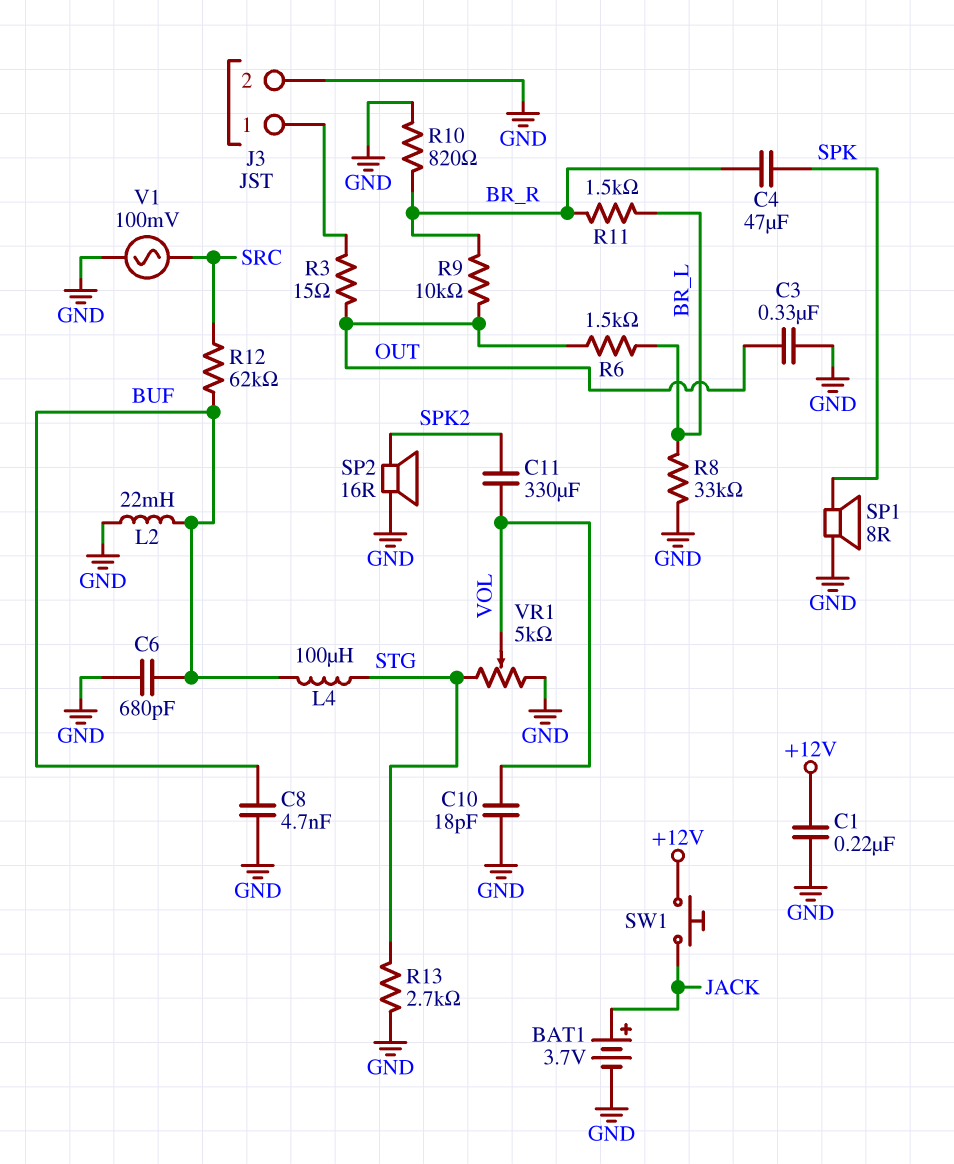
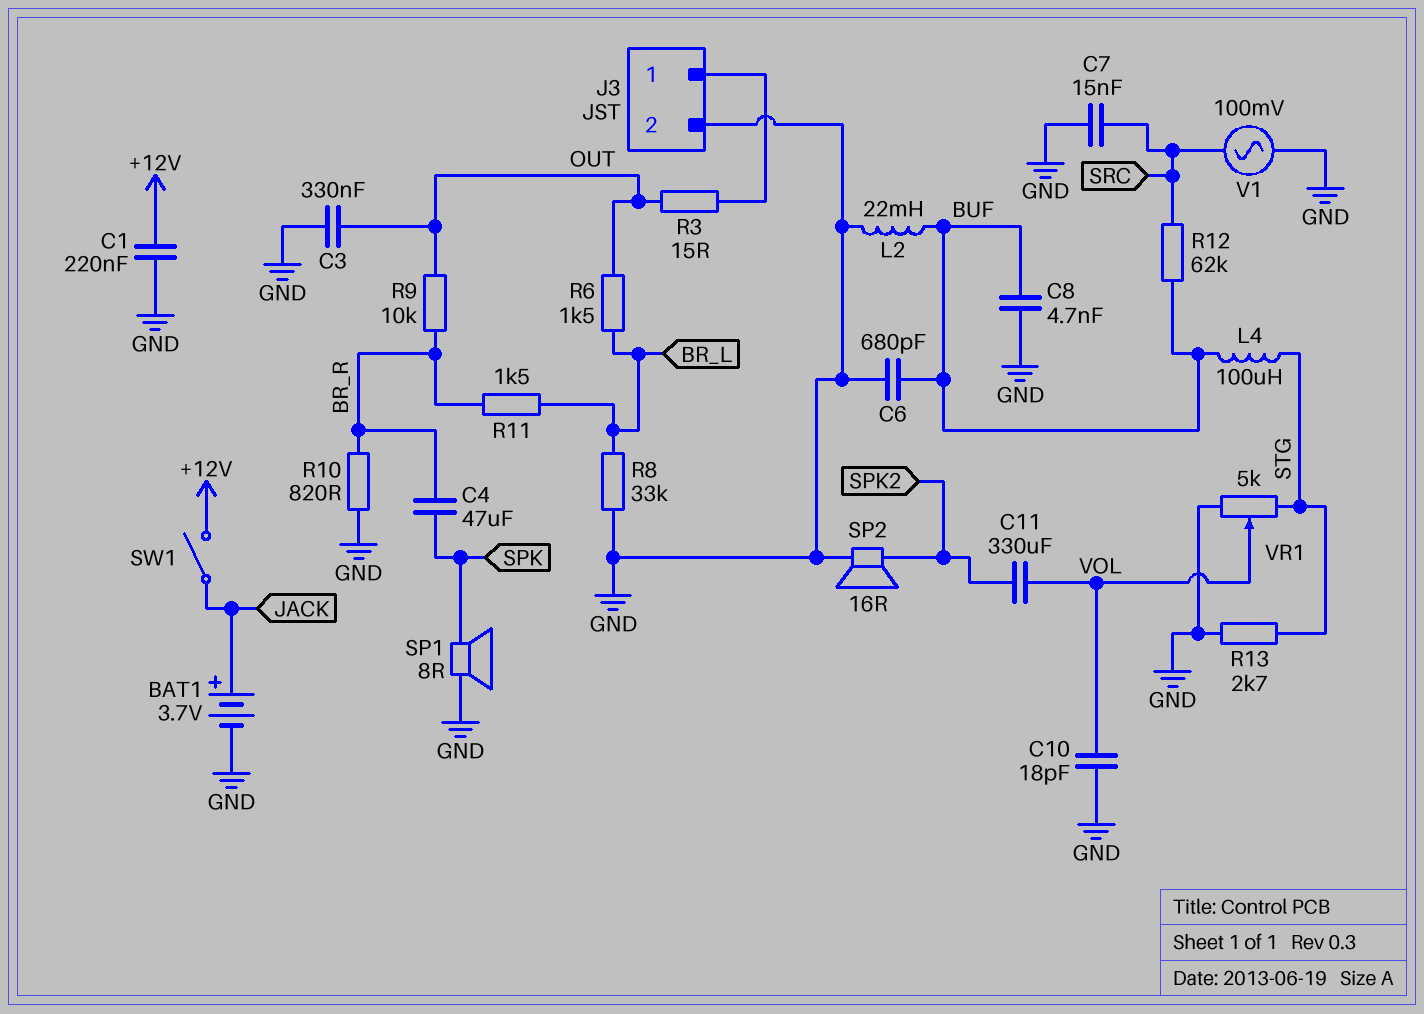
C7: none -> 15nF (GND, SRC)
SW1: button (+12V, JACK) -> switch (+12V, JACK)

